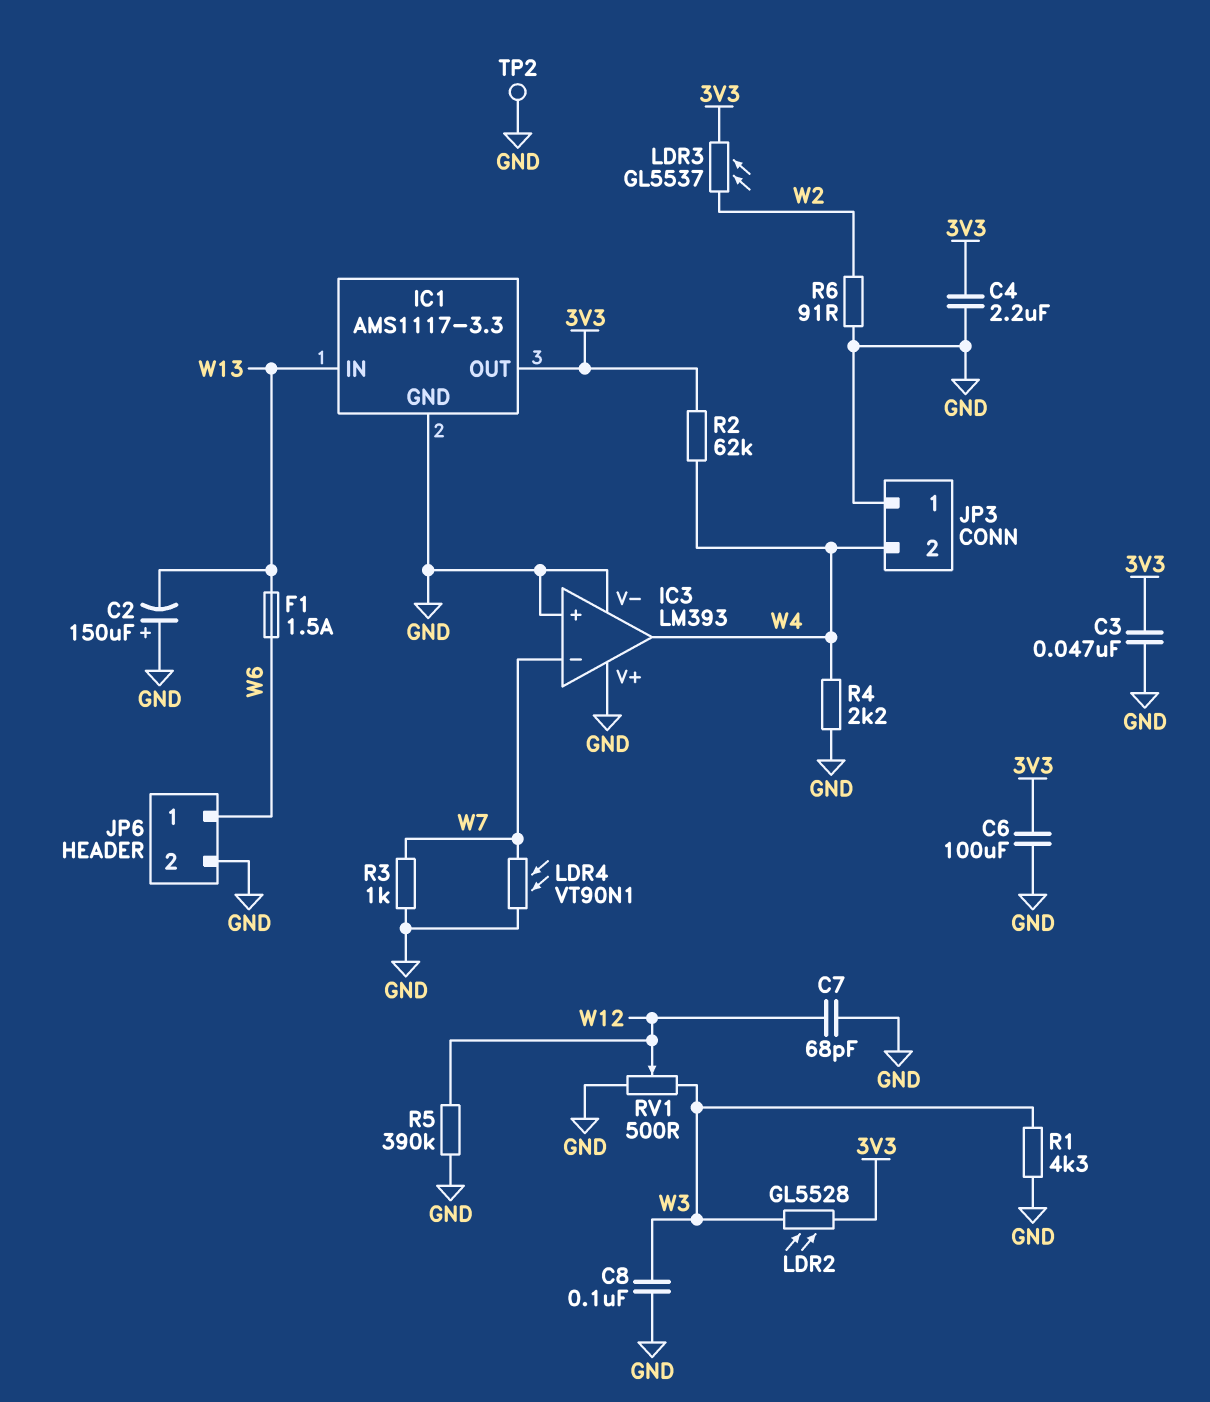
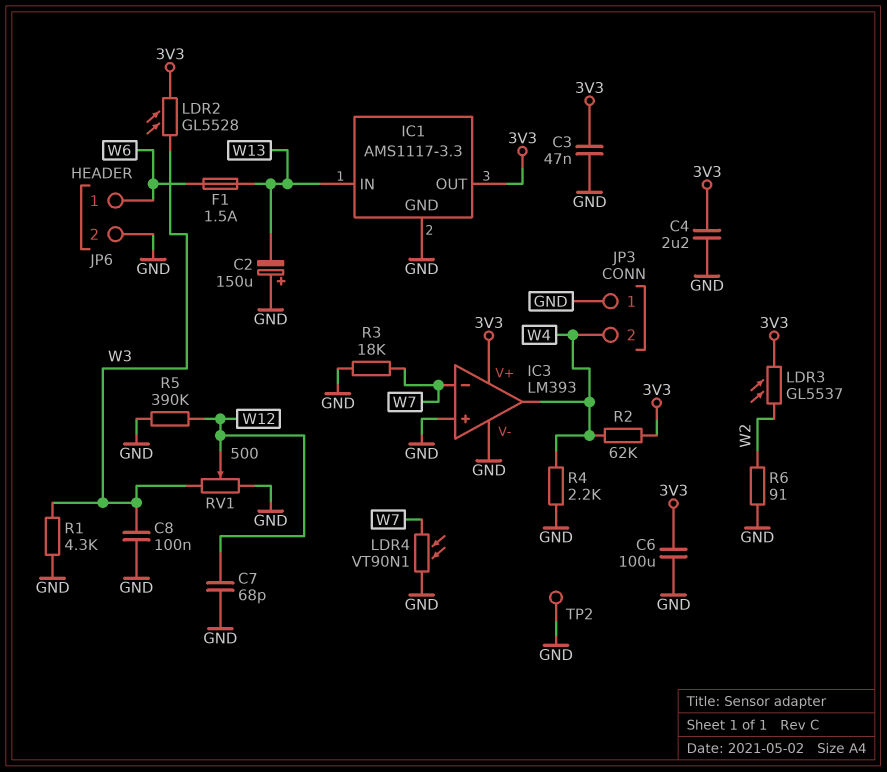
IC3 pin V+: GND -> 3V3
R3: 1k (GND, W7) -> 18k (GND, W7)

